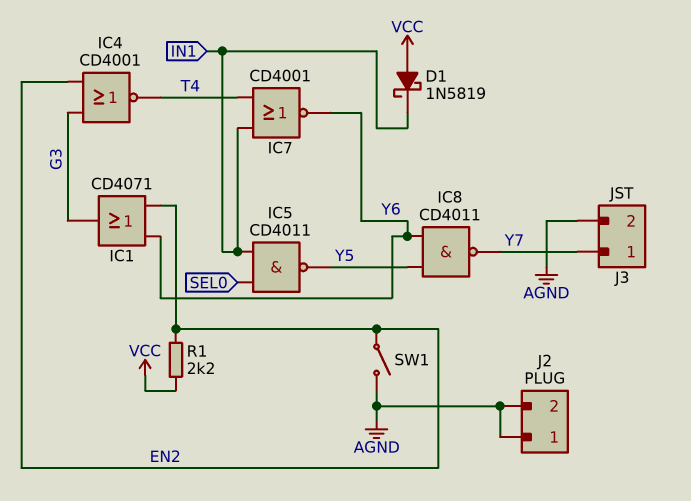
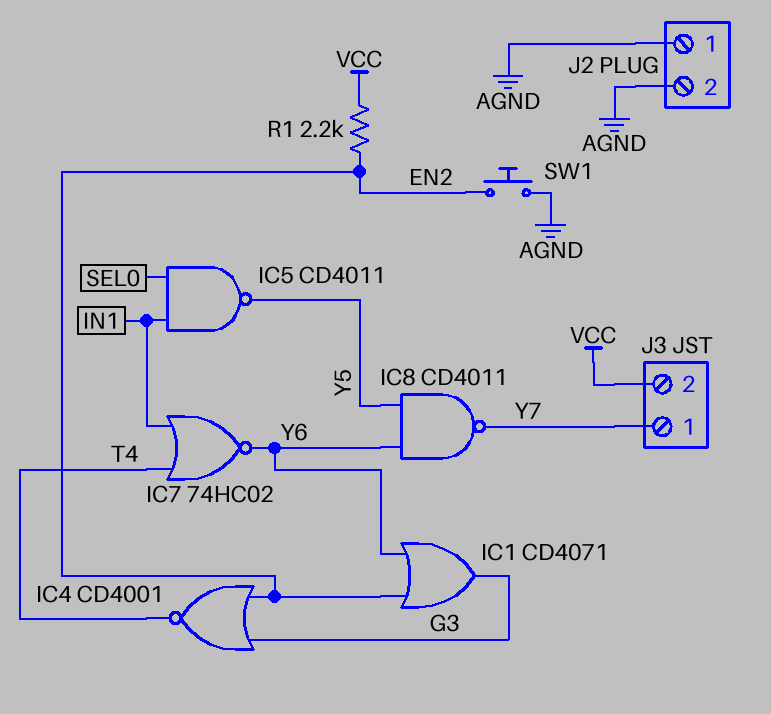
D1: schottky 1N5819 (A VCC, K IN1) -> none
IC7: NOR CD4001 (in IN1, in T4, out Y6) -> NOR 74HC02 (in IN1, in T4, out Y6)
J3 pin 2: AGND -> VCC
SW1: switch (AGND, EN2) -> button (AGND, EN2)

